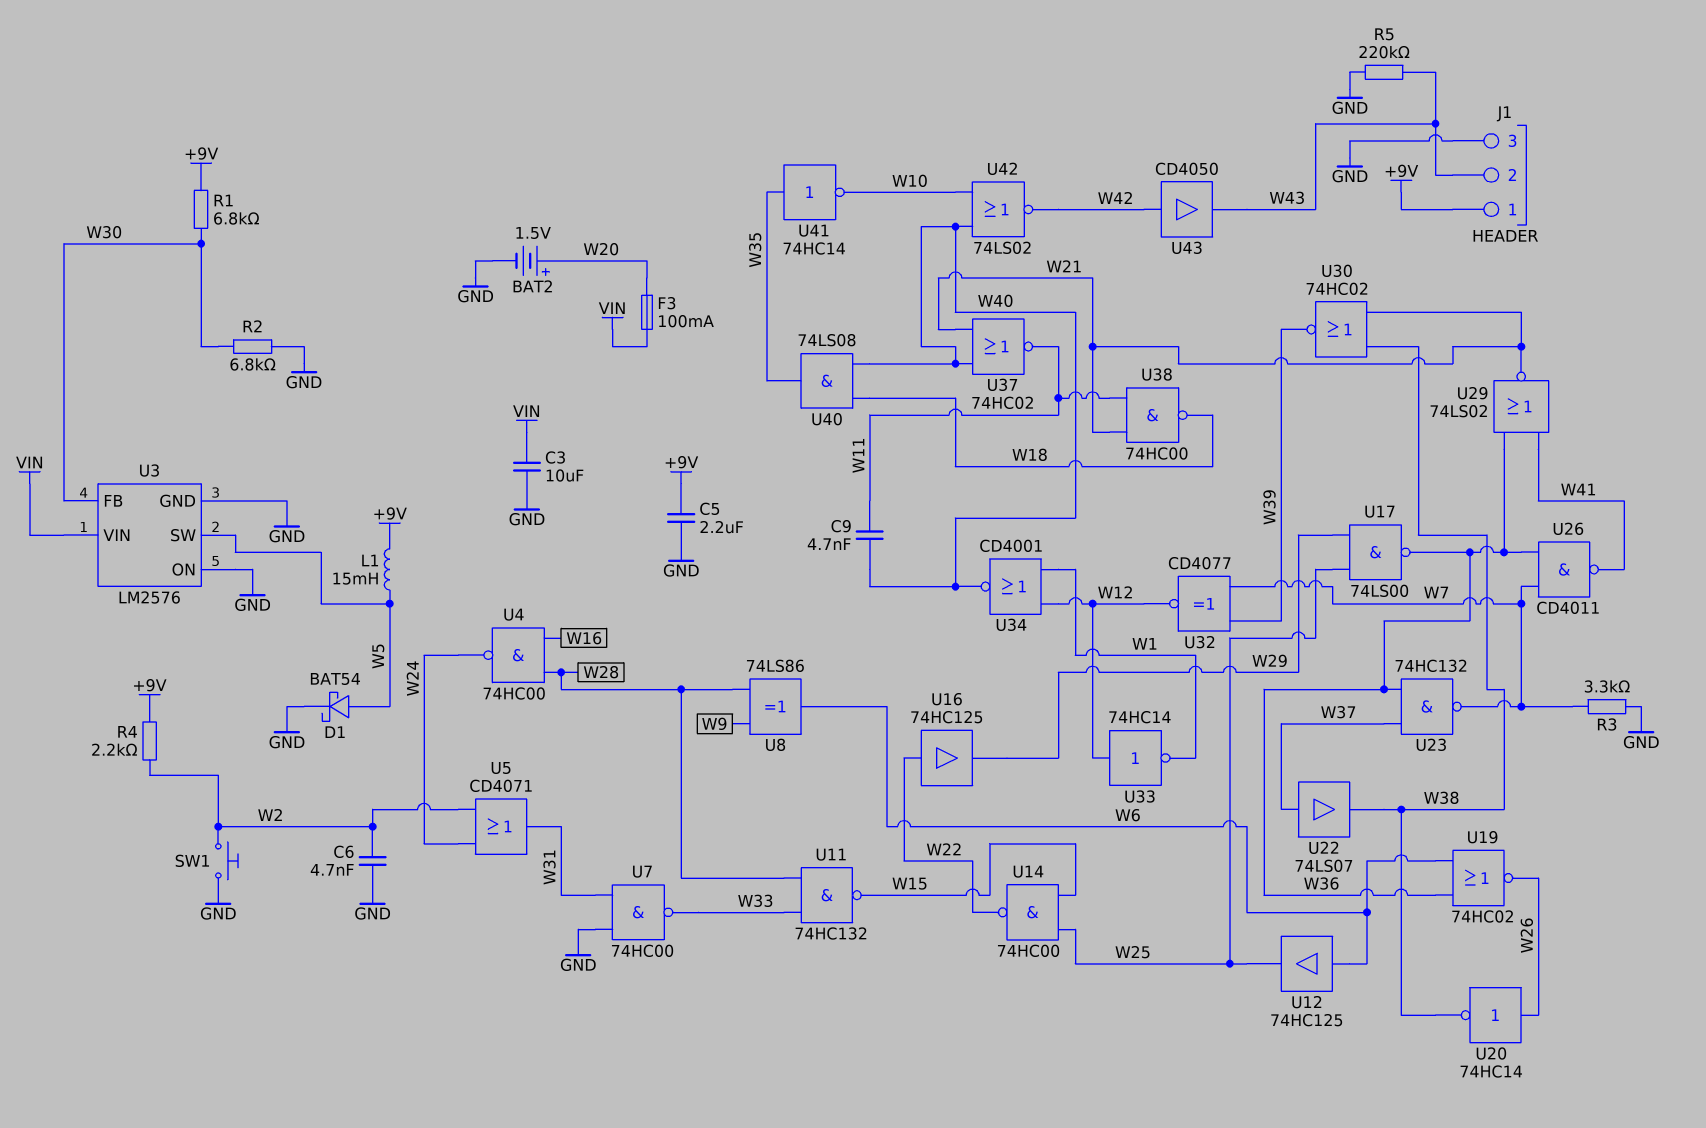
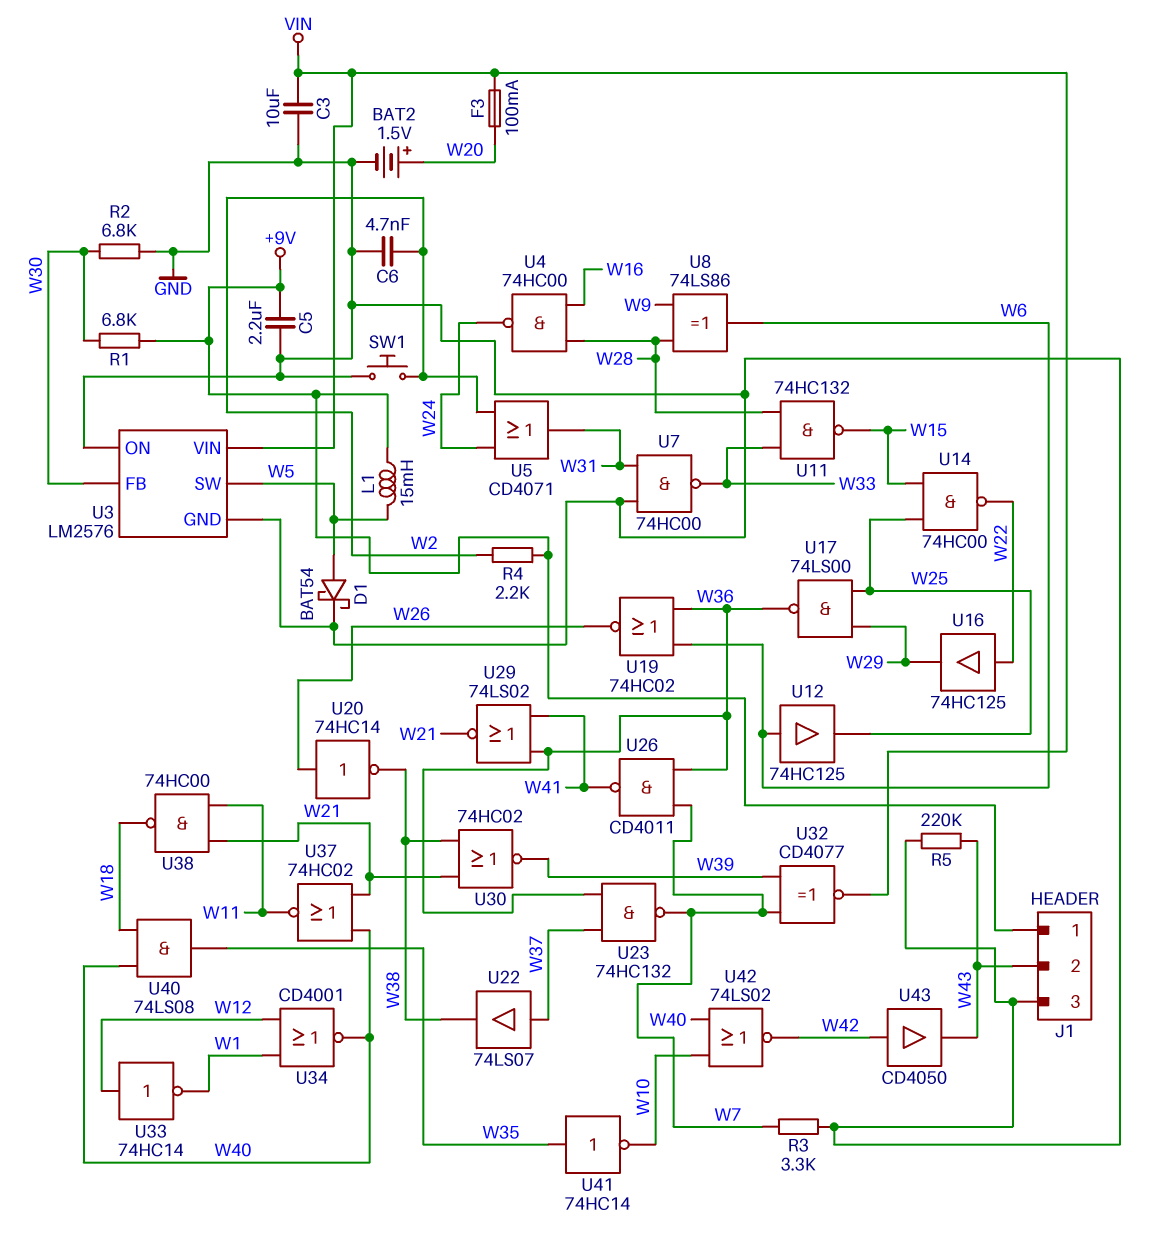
C9: 4.7nF (W11, W40) -> none
U32: XNOR CD4077 (in W7, in W39, out W12) -> XNOR CD4077 (in W7, in W39, out VIN)

